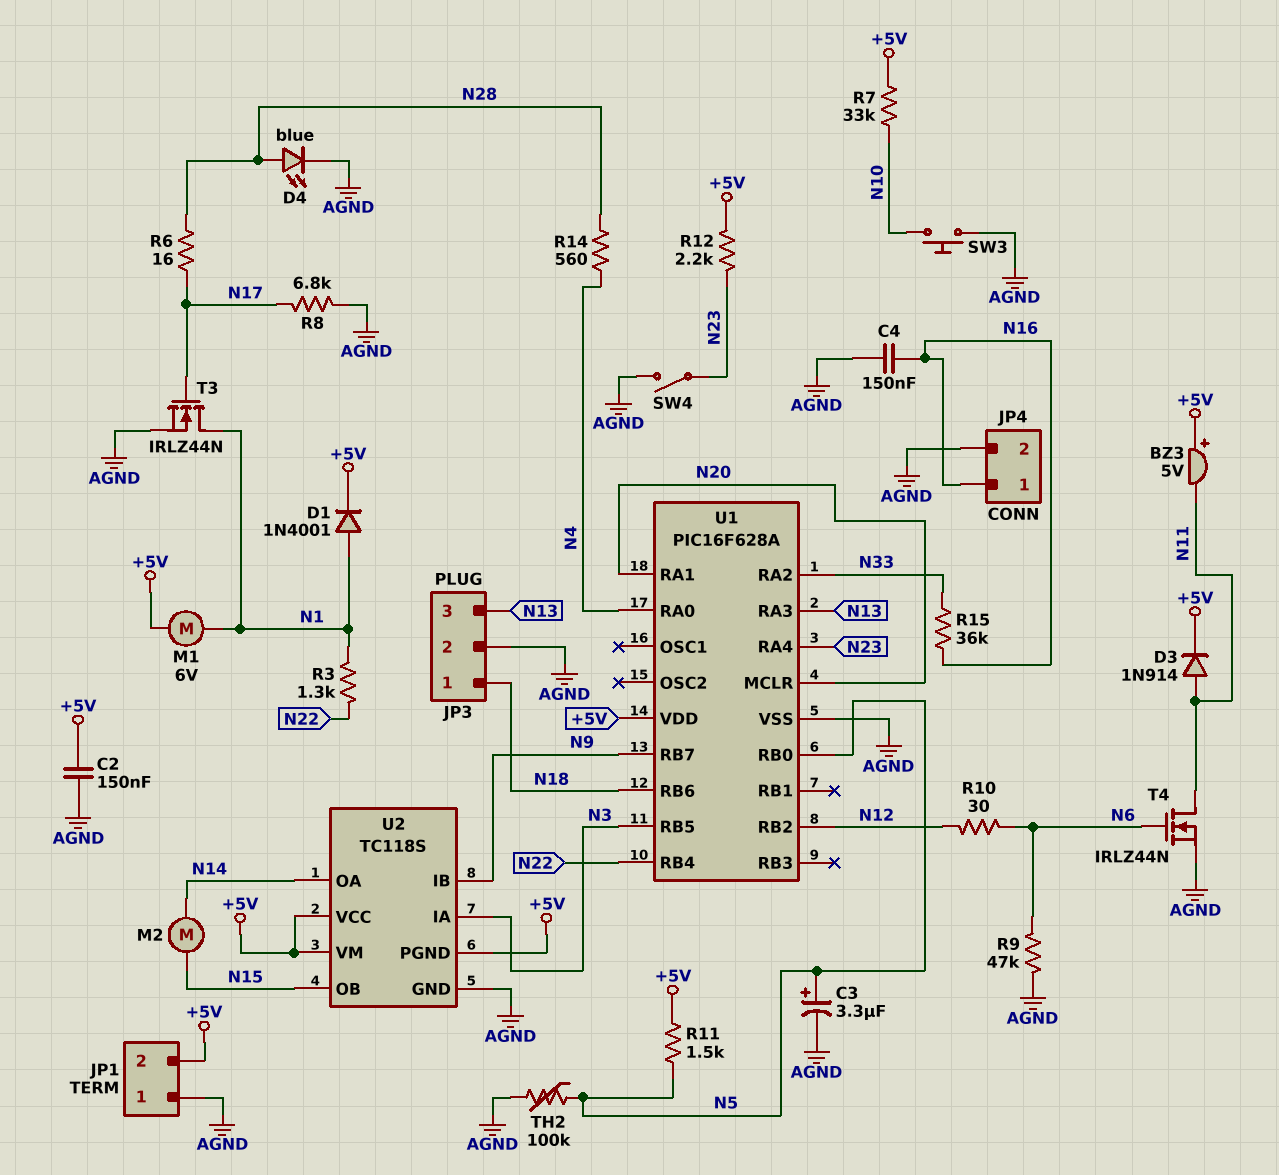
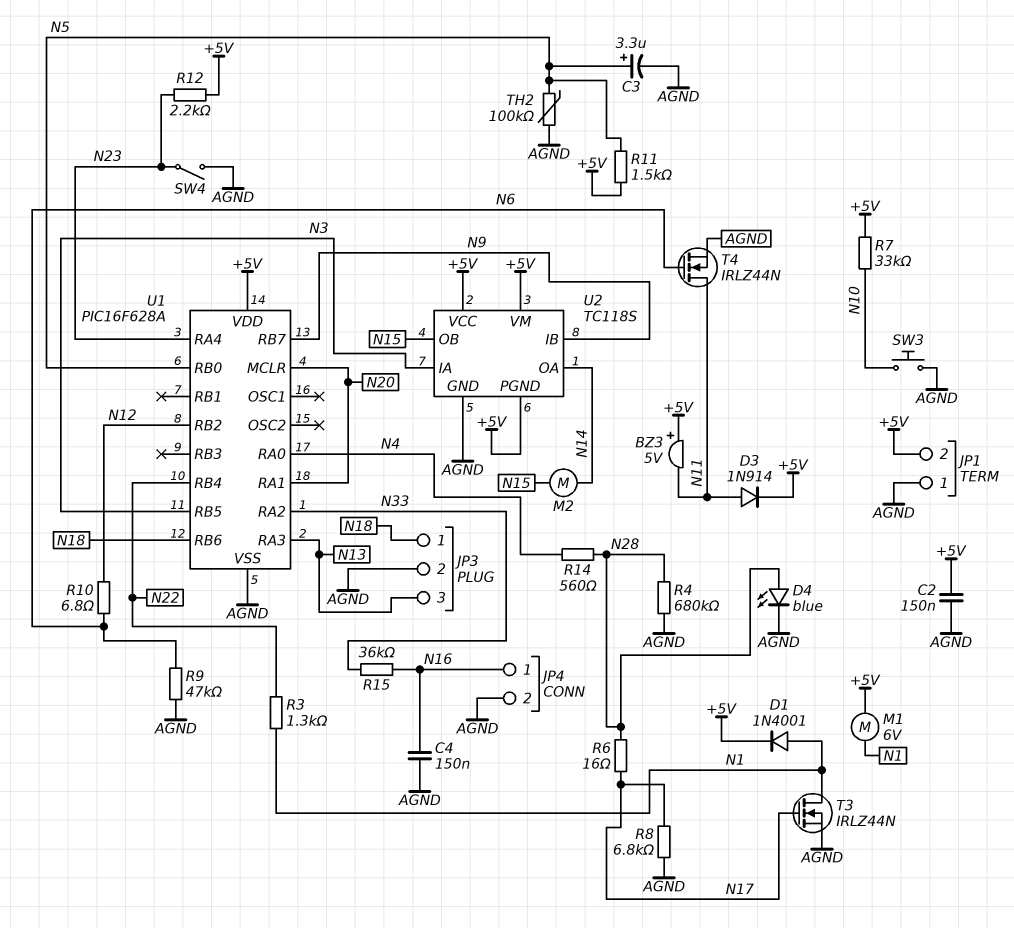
R4: none -> 680k (AGND, N28)
R10: 30 (N6, N12) -> 6.8 (N6, N12)

